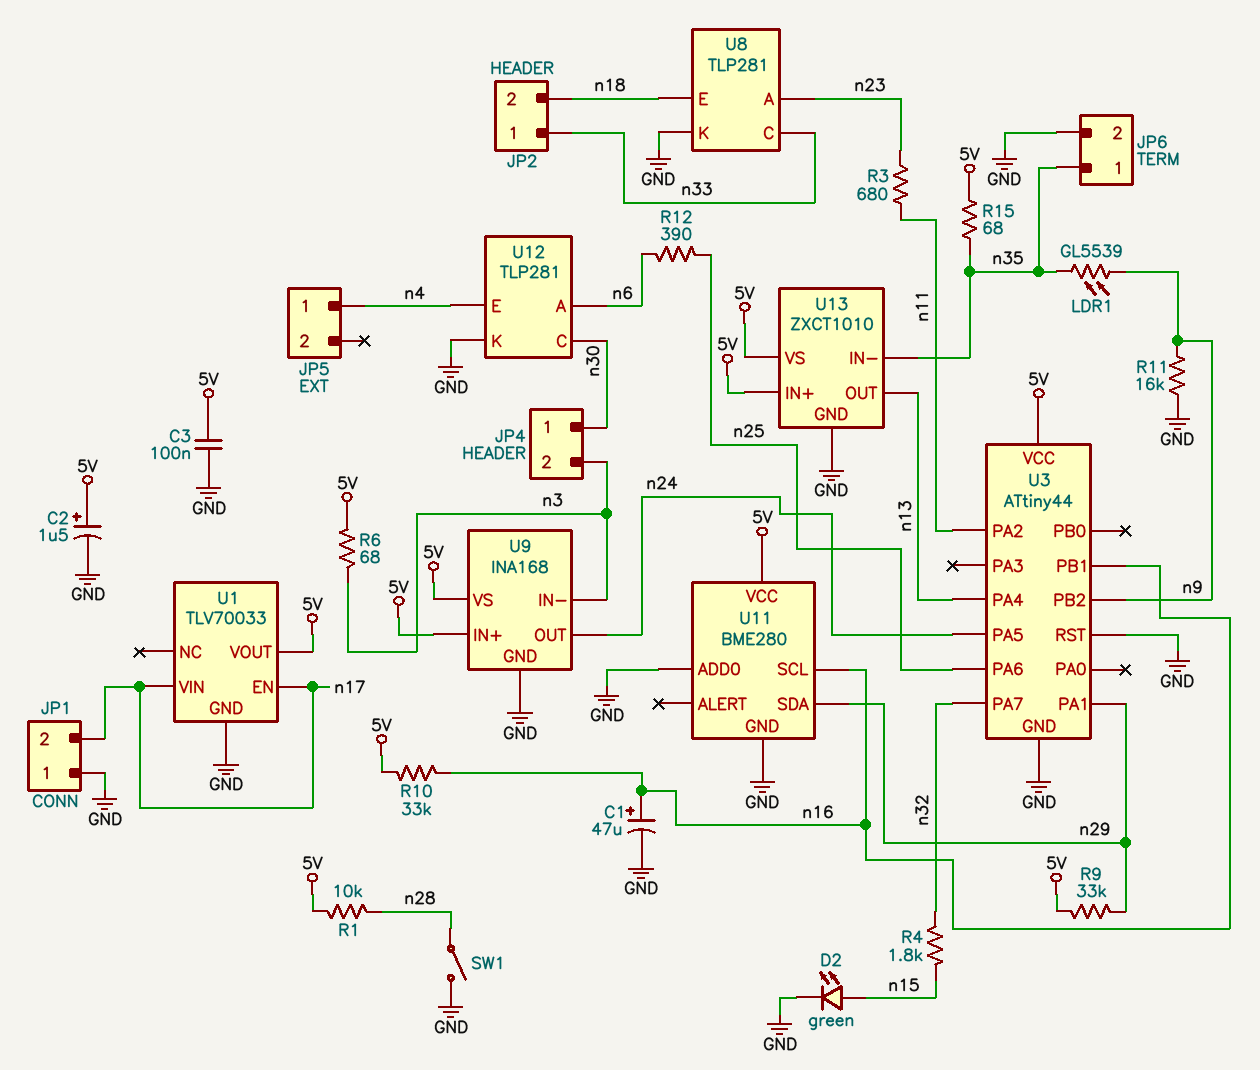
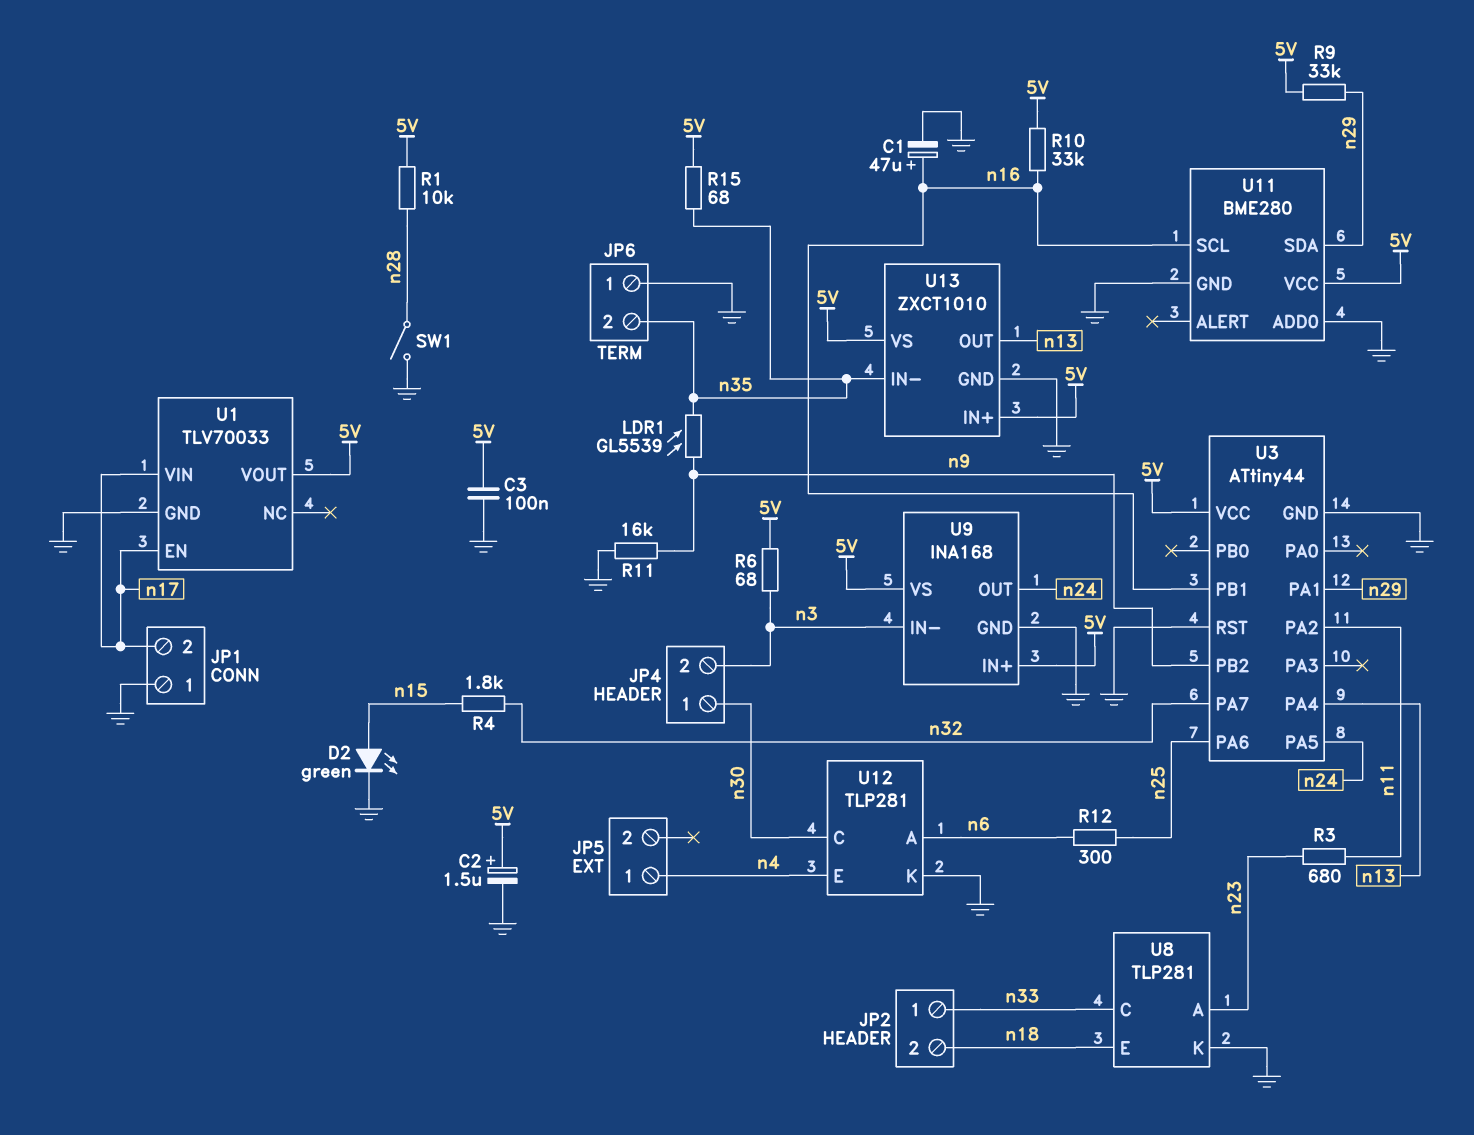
JP6 pin 1: n35 -> GND
JP6 pin 2: GND -> n35
R12: 390 (n6, n25) -> 300 (n6, n25)

